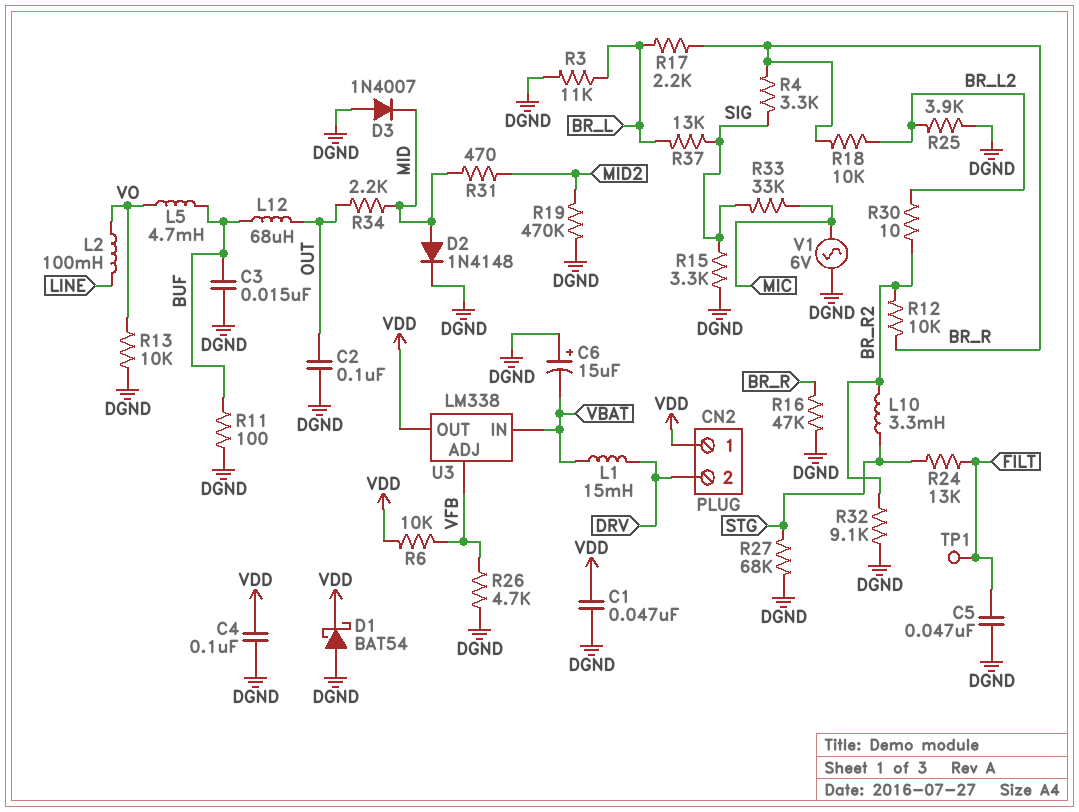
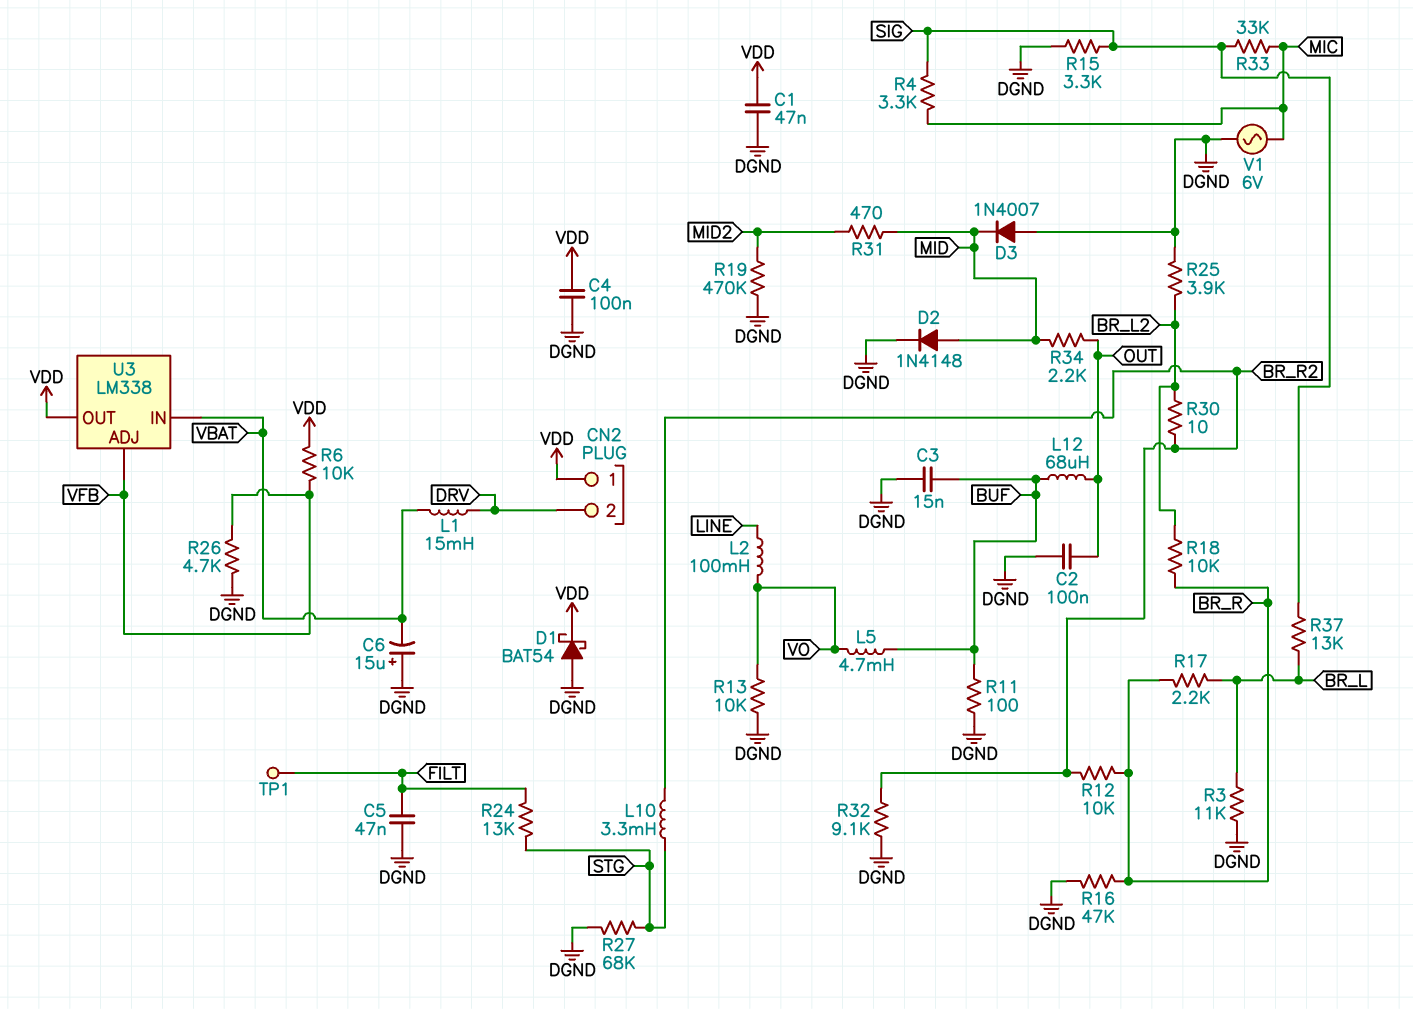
R4: 3.3k (BR_R, SIG) -> 3.3k (MIC, SIG)

